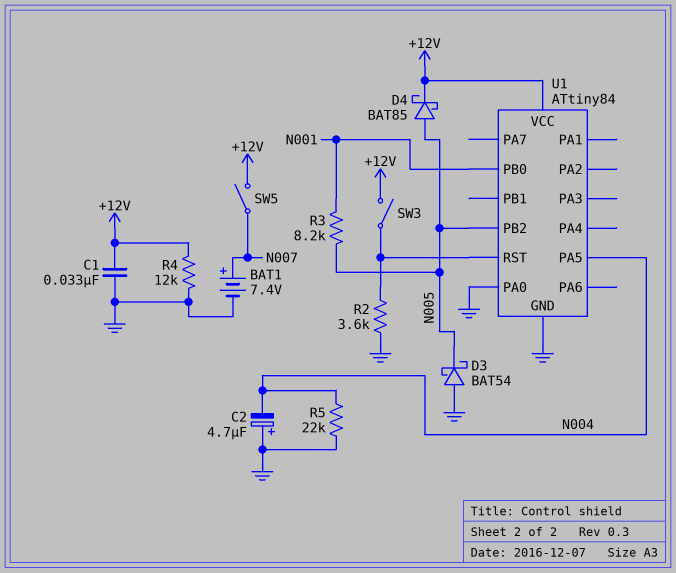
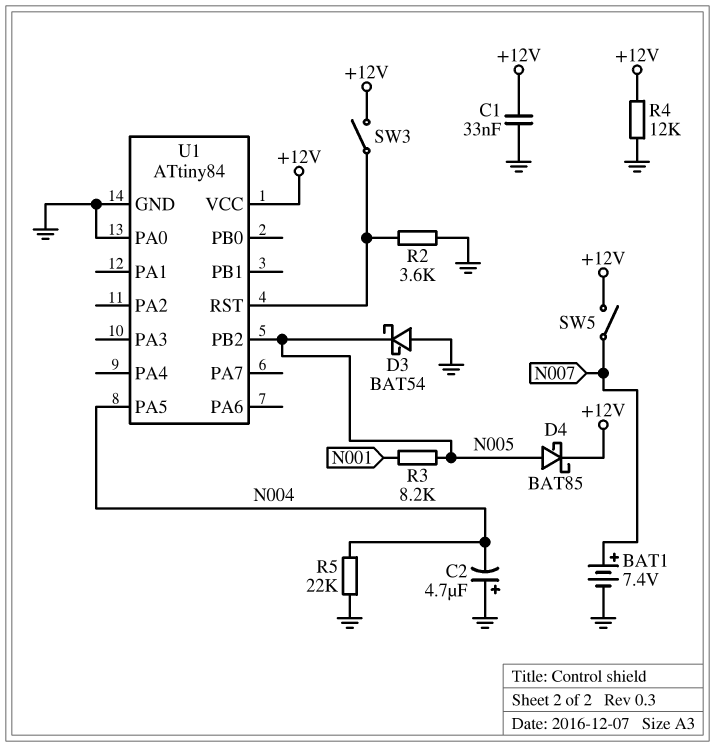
U1 pin PB0: N001 -> none

